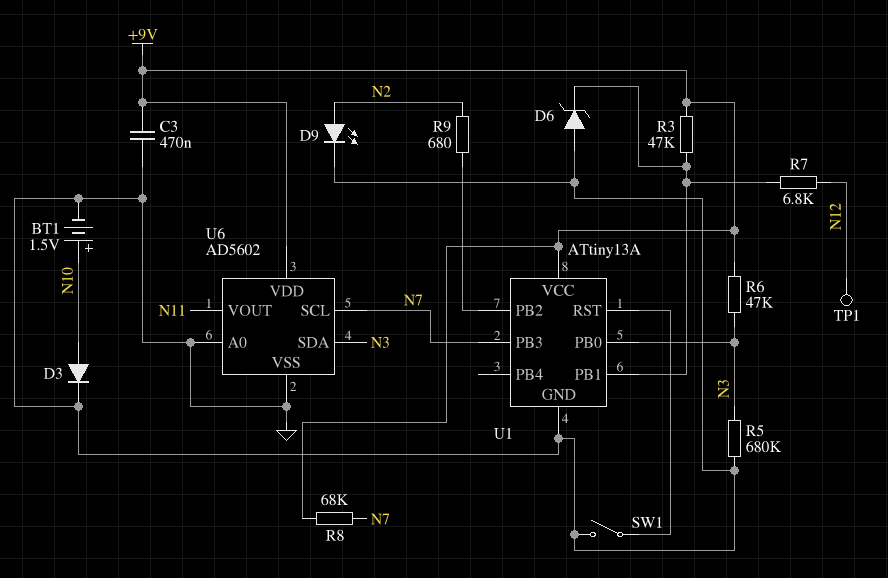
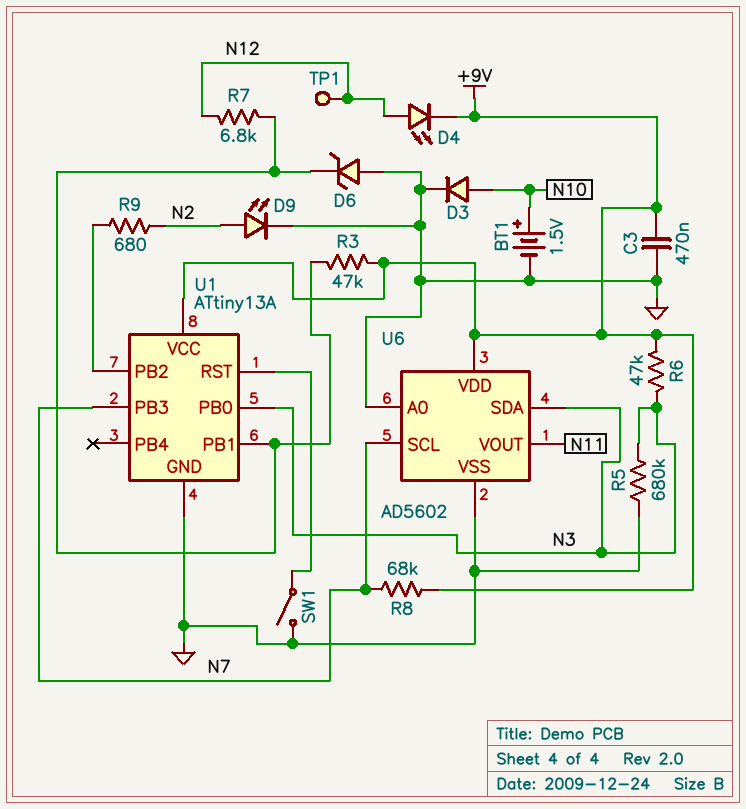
D4: none -> LED (A N12, K +9V)

